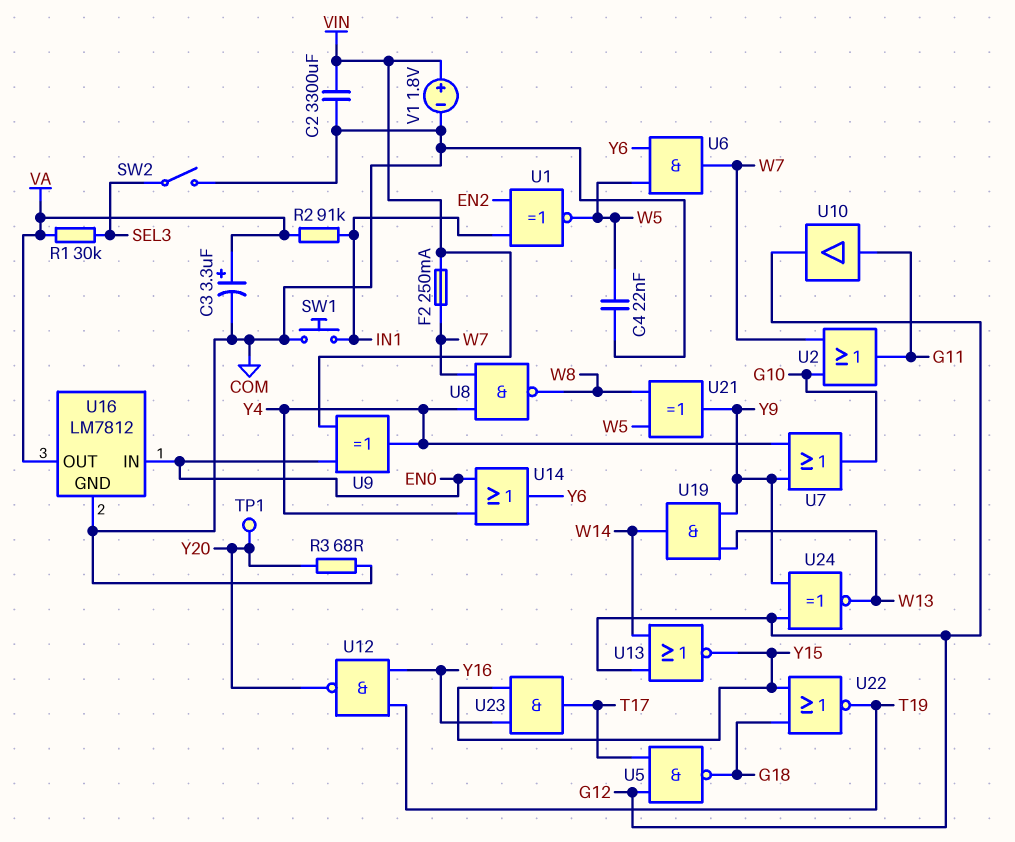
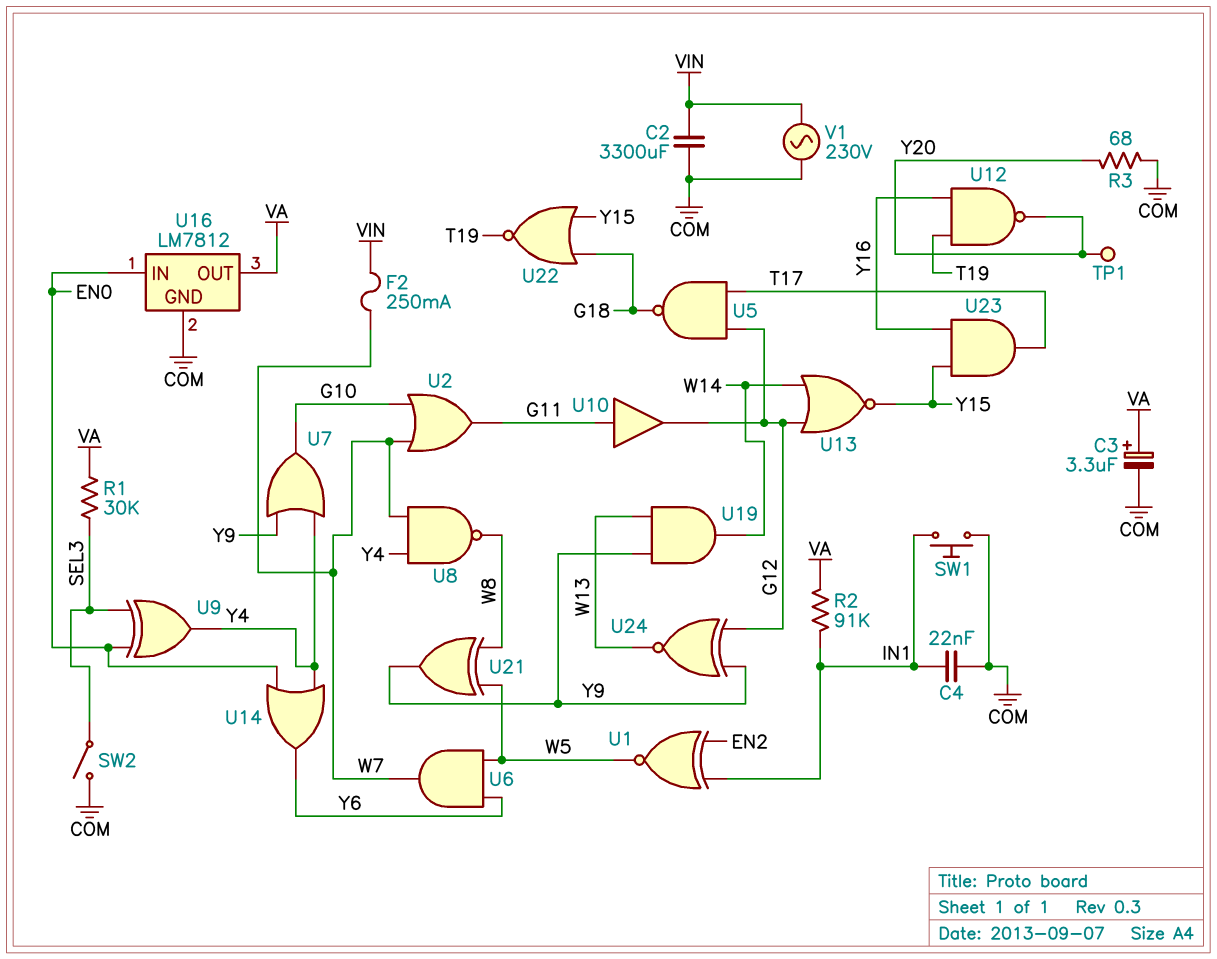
C4: 22nF (COM, W5) -> 22nF (COM, IN1)
U9: XOR (in EN0, in VIN, out Y4) -> XOR (in EN0, in SEL3, out Y4)
V1: 1.8V (plus VIN, minus COM) -> AC 230V (COM, VIN)

